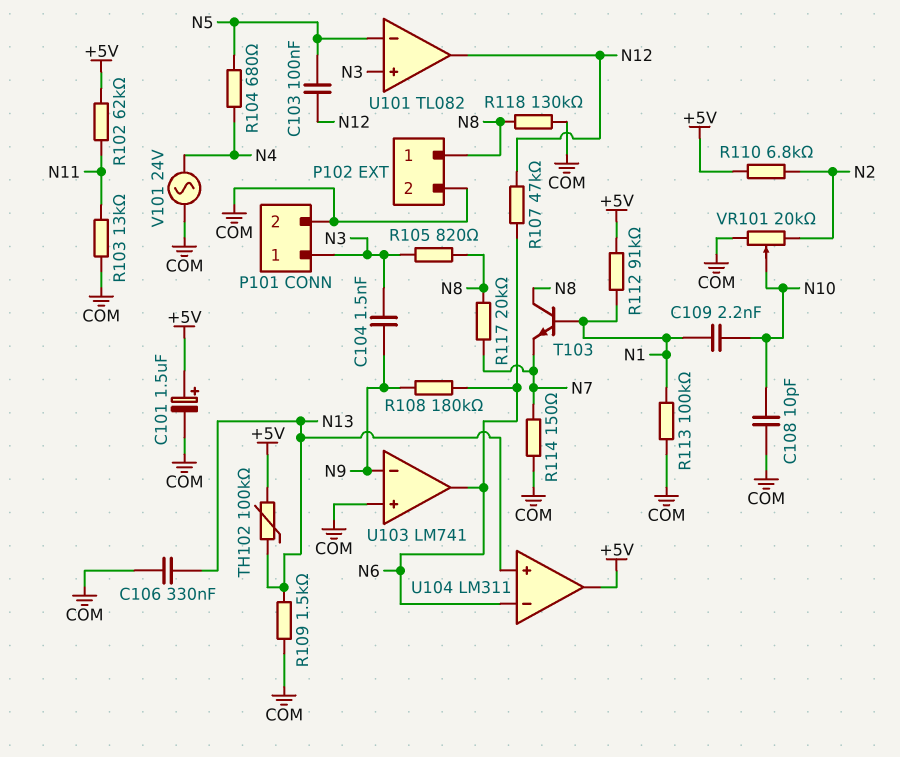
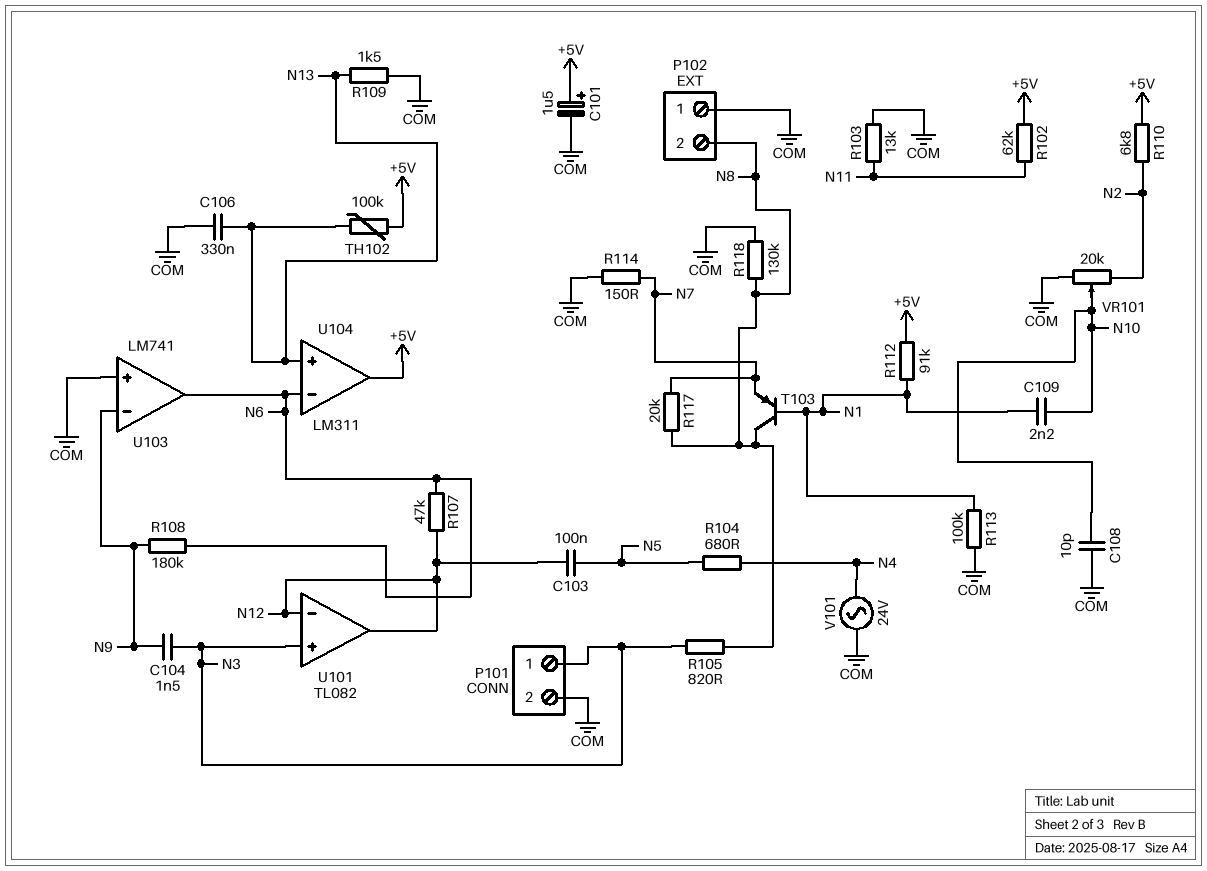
P102 pin 1: N8 -> COM
P102 pin 2: COM -> N8
T103: NPN (B N1, C N8, E N7) -> PNP (B N1, C N8, E N7)
U101 pin in-: N5 -> N12

